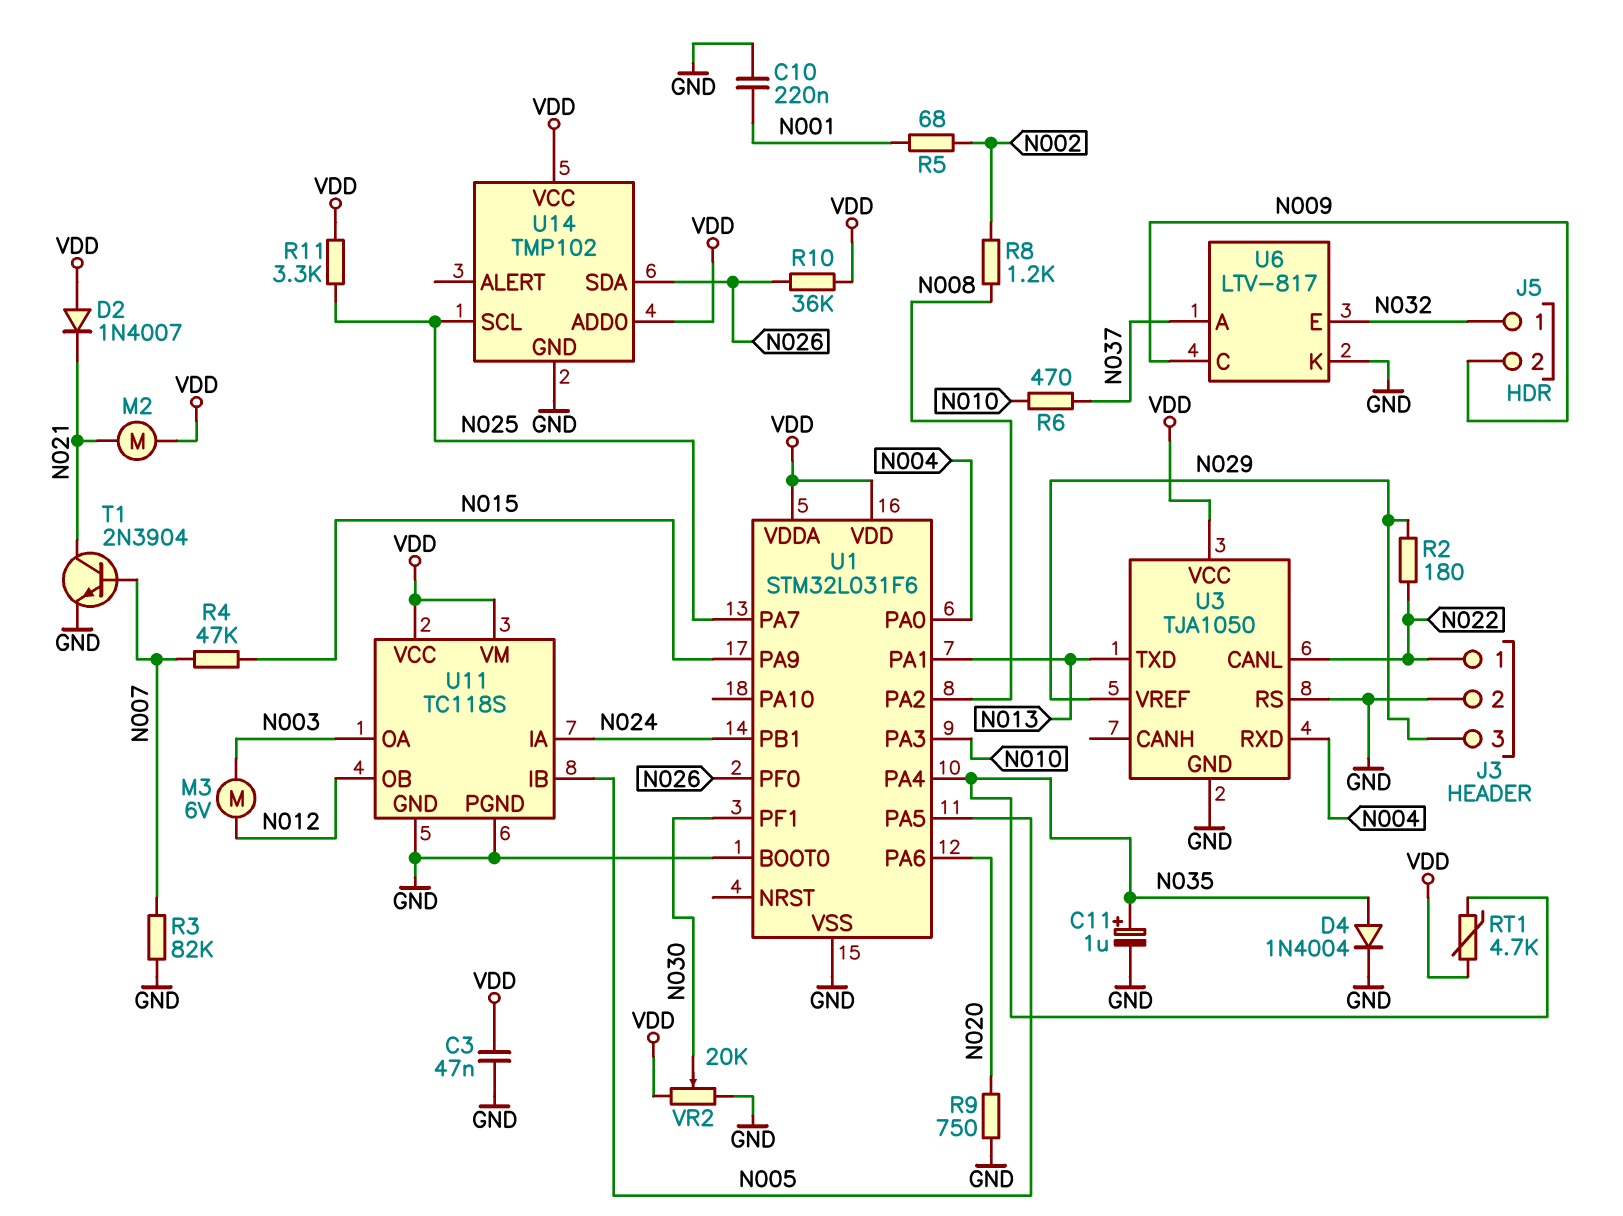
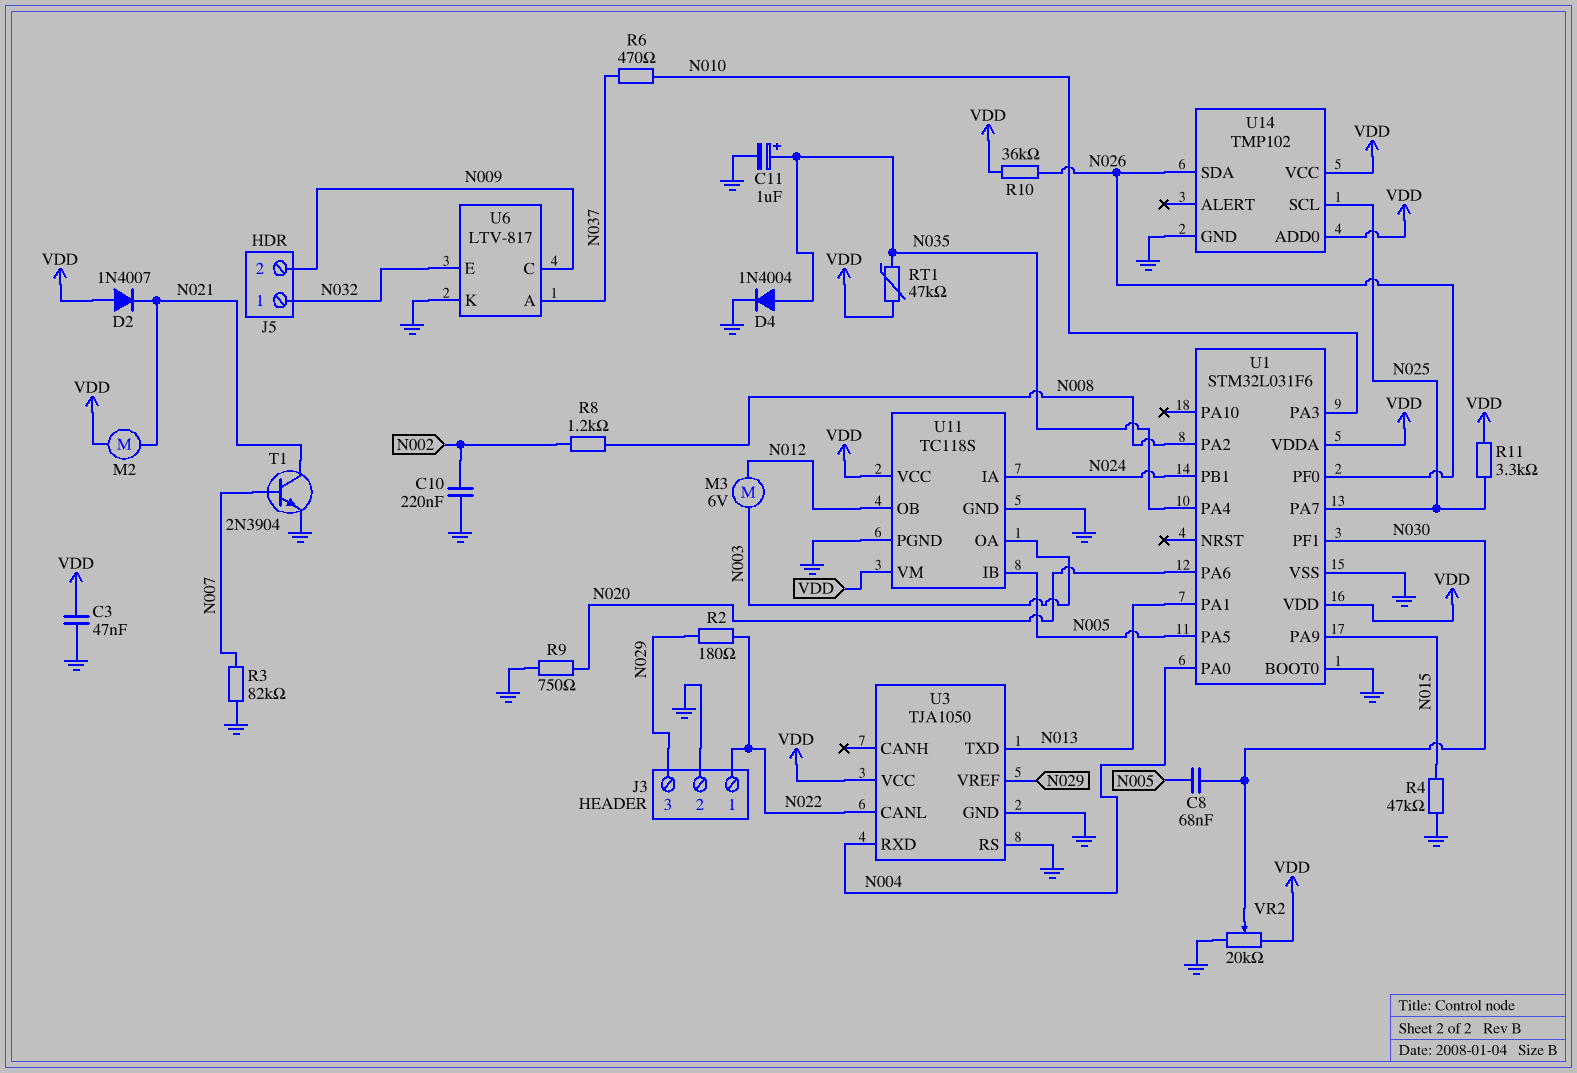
C8: none -> 68nF (N005, N030)
C10: 220nF (GND, N001) -> 220nF (GND, N002)
R4: 47k (N007, N015) -> 47k (GND, N015)
R5: 68 (N001, N002) -> none
RT1: 4.7k (N035, VDD) -> 47k (N035, VDD)

